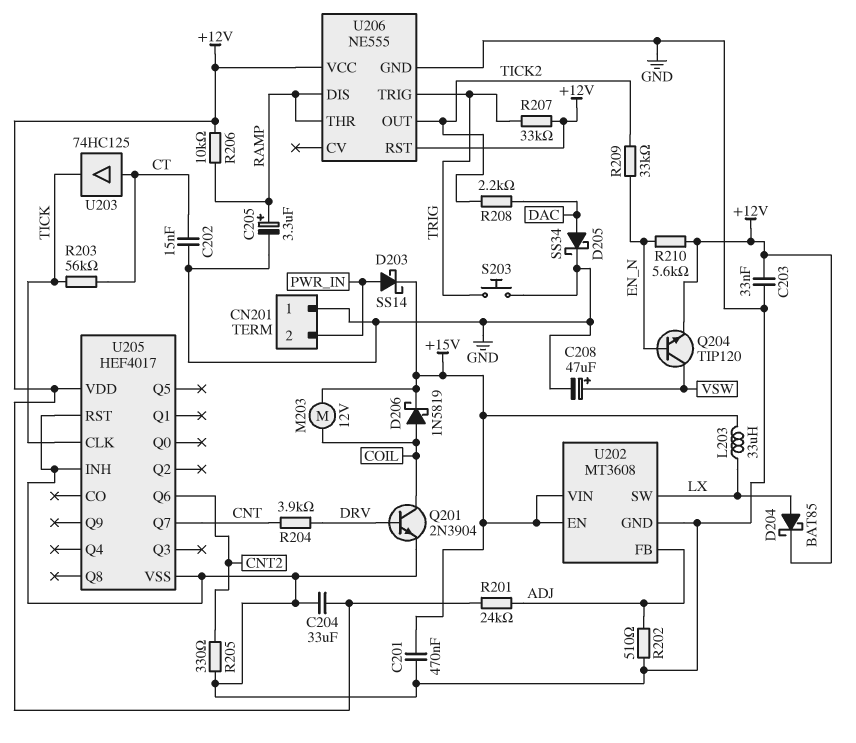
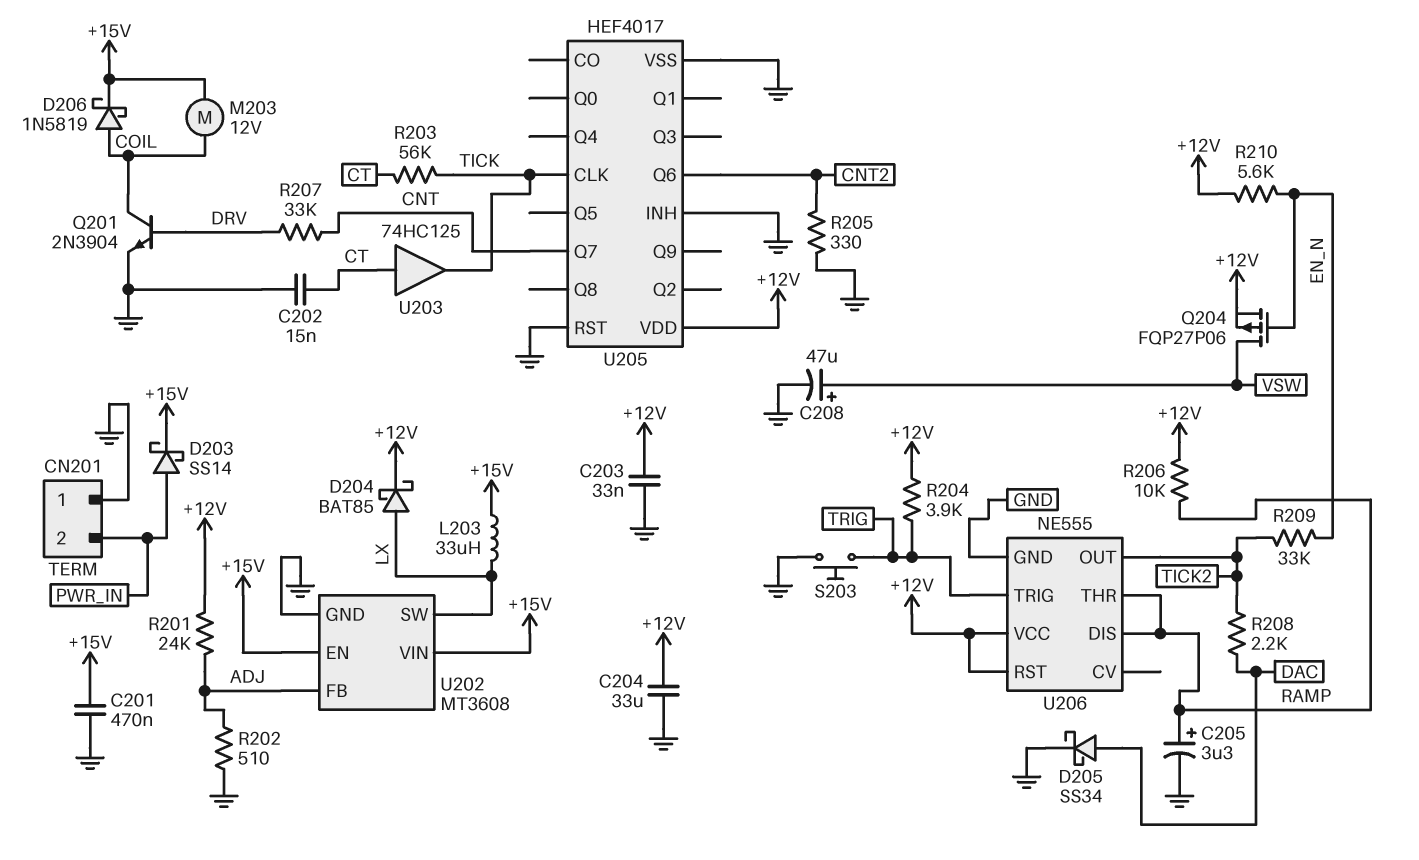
Q204: NPN TIP120 (B EN_N, C VSW, E +12V) -> PMOS FQP27P06 (G EN_N, D VSW, S +12V)
R204: 3.9k (CNT, DRV) -> 3.9k (+12V, TRIG)
R207: 33k (+12V, TRIG) -> 33k (CNT, DRV)

